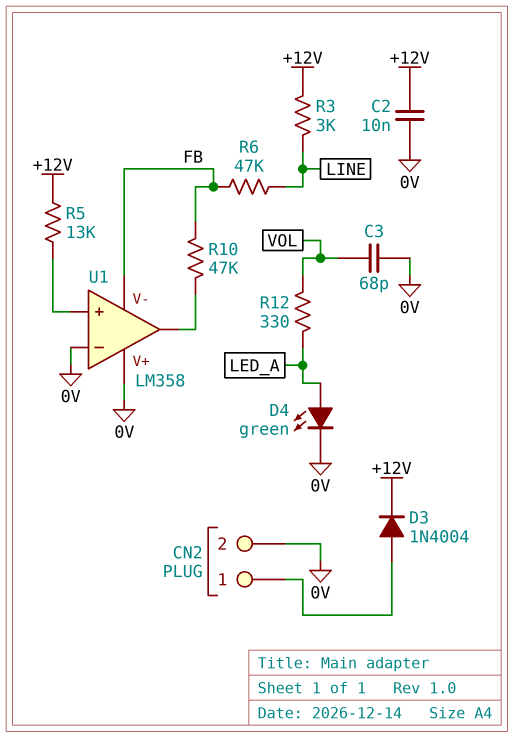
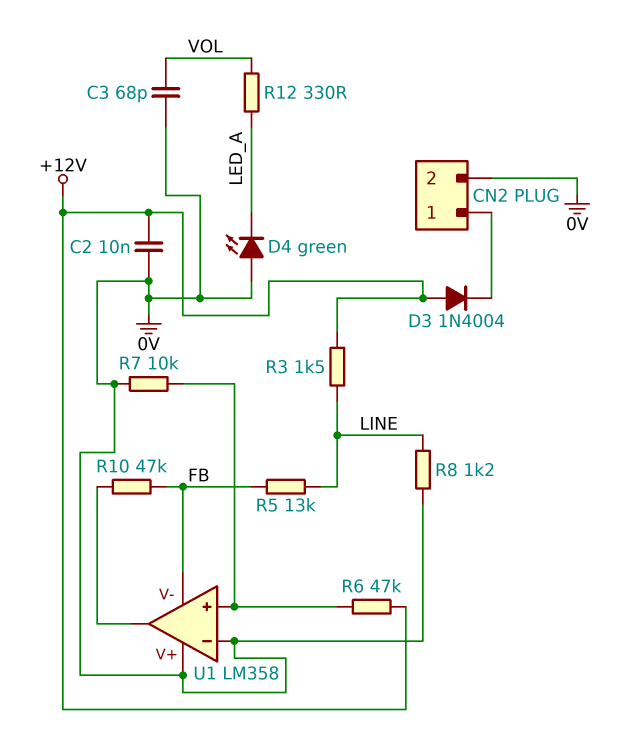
D3: diode 1N4004 (A CN2/1, K +12V) -> diode 1N4004 (A +12V, K CN2/1)
D4: LED green (A LED_A, K 0V) -> LED green (A 0V, K LED_A)
R3: 3k (+12V, LINE) -> 1.5k (+12V, LINE)
R5: 13k (+12V, U1/in+) -> 13k (FB, LINE)
R6: 47k (FB, LINE) -> 47k (+12V, U1/in+)
R7: none -> 10k (0V, U1/in+)
R8: none -> 1.2k (0V, LINE)

